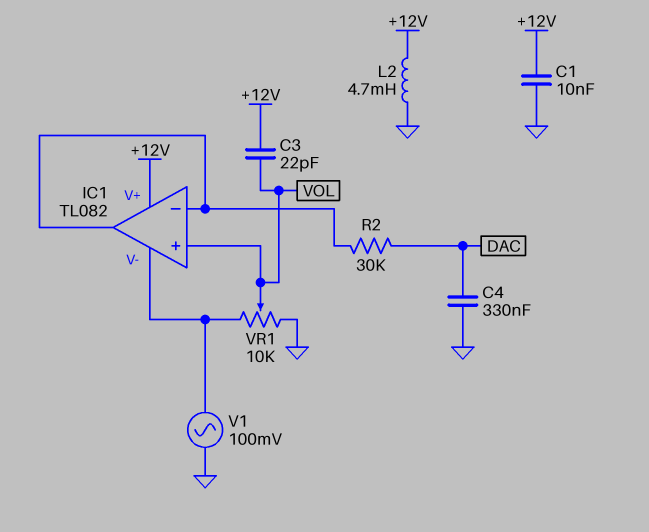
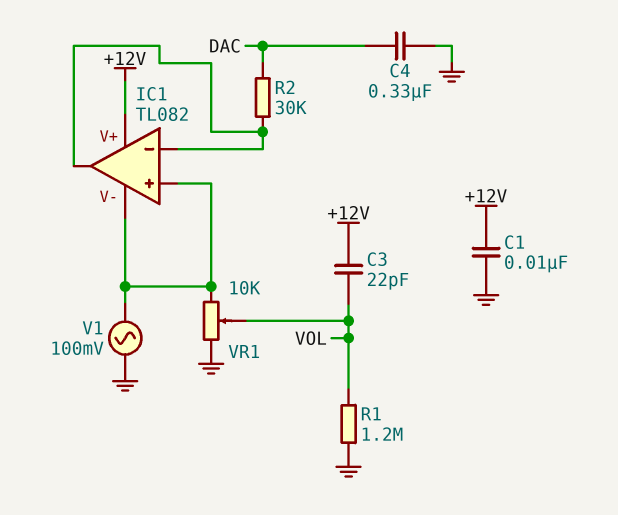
IC1 pin in+: VOL -> IC1/V-
L2: 4.7mH (+12V, GND) -> none
R1: none -> 1.2M (GND, VOL)

